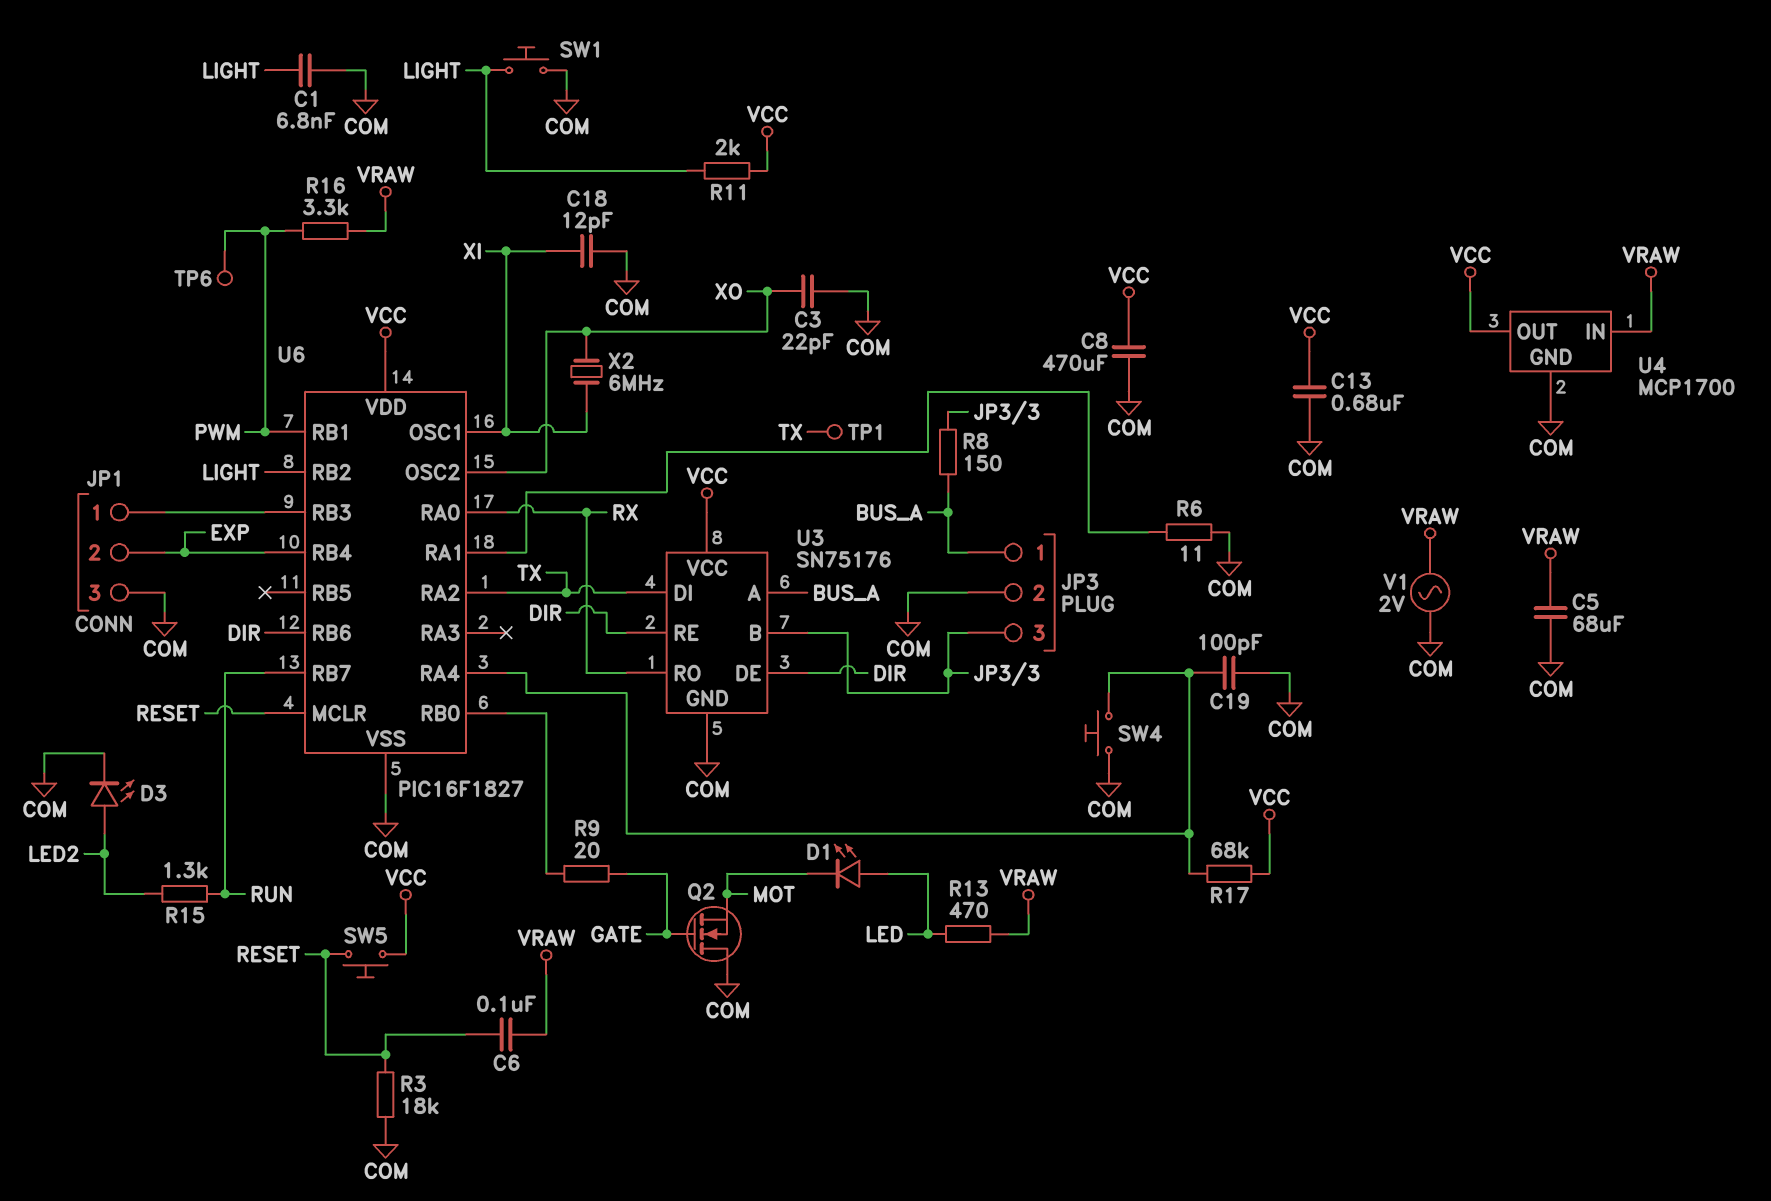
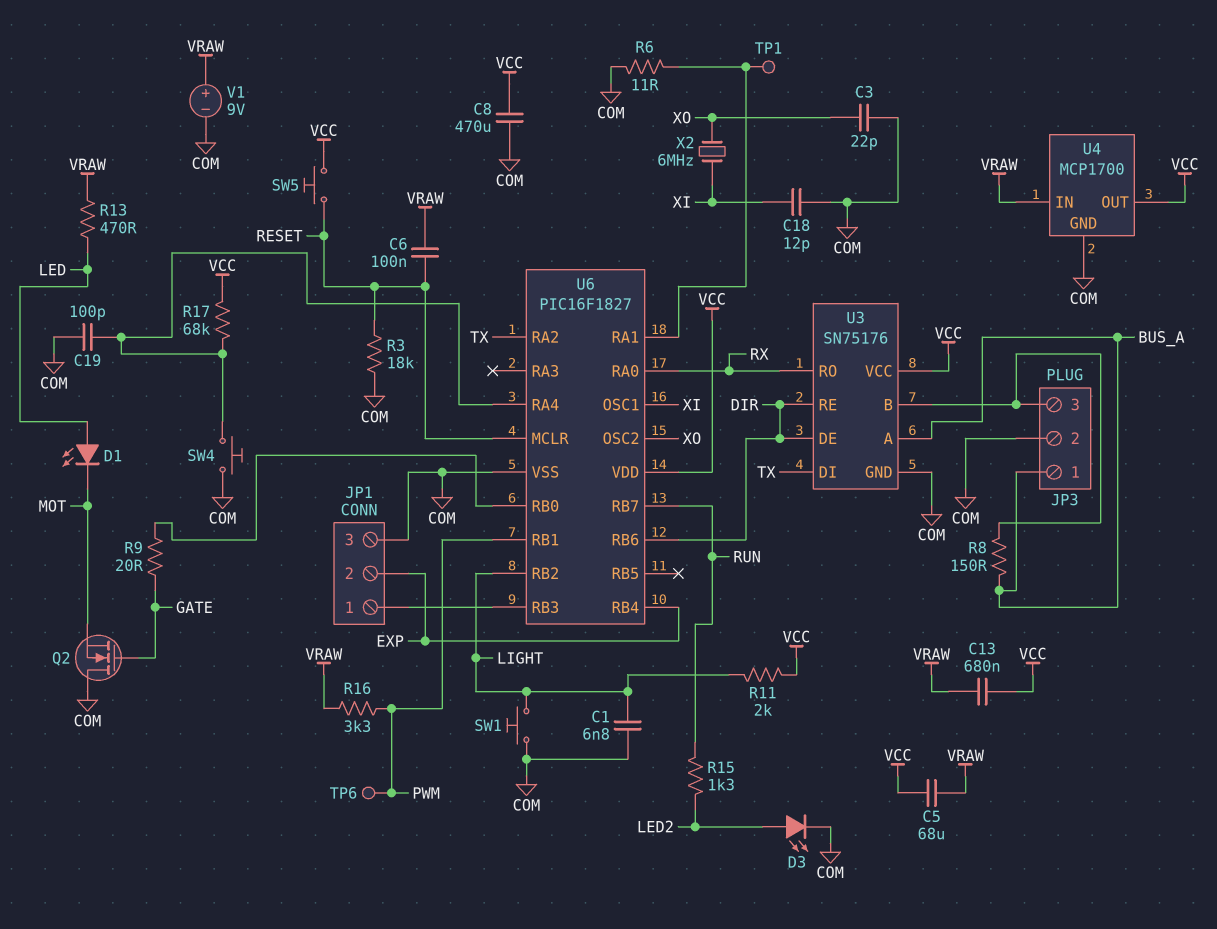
C5: 68uF (COM, VRAW) -> 68uF (VCC, VRAW)
C13: 680nF (COM, VCC) -> 680nF (VCC, VRAW)
TP1: test point (TX) -> test point (U6/RA1)
V1: AC 2V (COM, VRAW) -> 9V (plus VRAW, minus COM)

